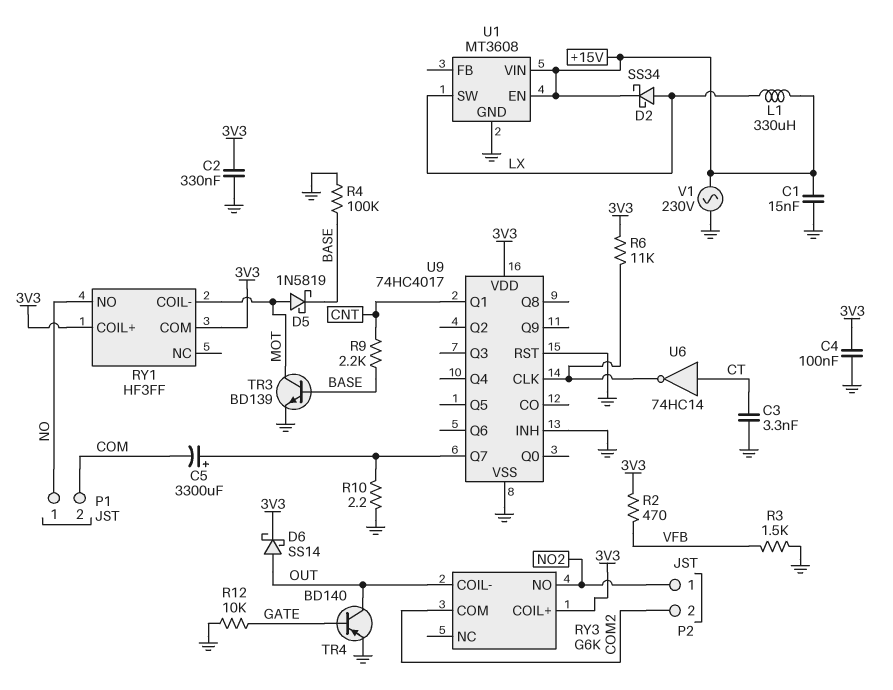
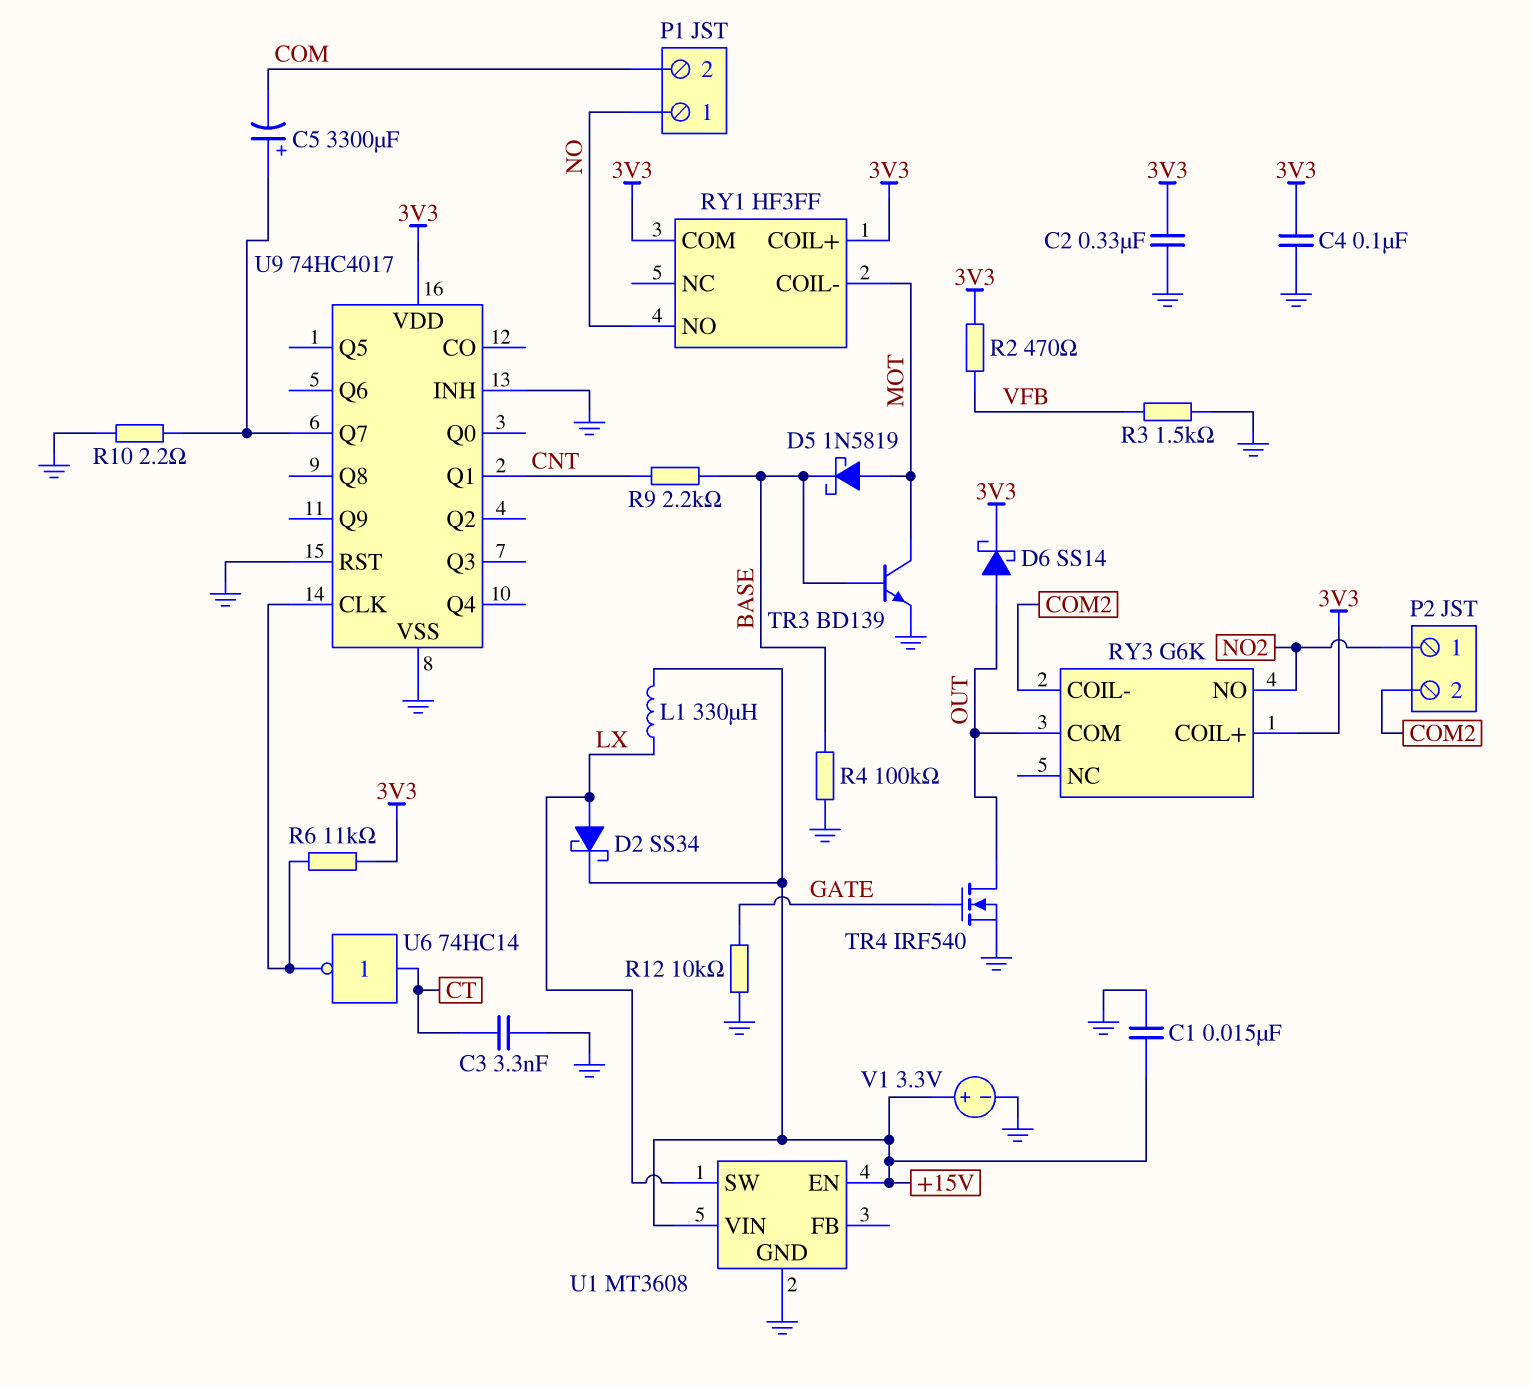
RY3 pin COIL-: OUT -> COM2
RY3 pin COM: COM2 -> OUT
TR4: PNP BD140 (B GATE, C OUT, E GND) -> NMOS IRF540 (G GATE, D OUT, S GND)
V1: AC 230V (+15V, GND) -> 3.3V (plus +15V, minus GND)

